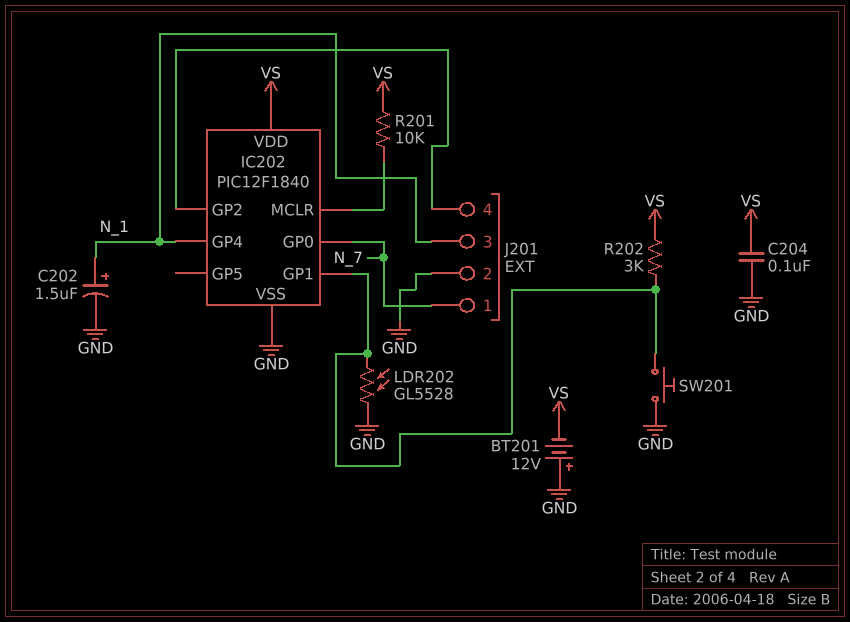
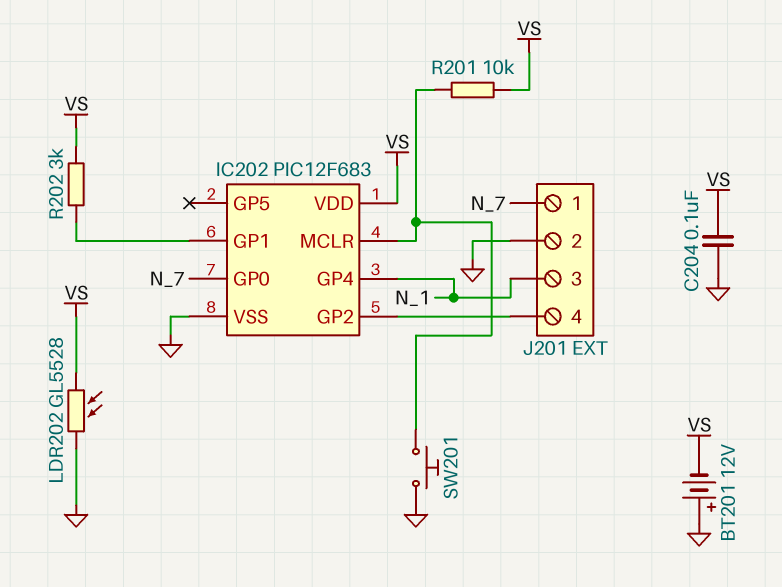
C202: 1.5uF (plus N_1, minus GND) -> none
IC202: PIC12F1840 -> PIC12F683
LDR202: GL5528 (GND, IC202/GP1) -> GL5528 (GND, VS)
SW201: button (GND, IC202/GP1) -> button (GND, IC202/MCLR)

